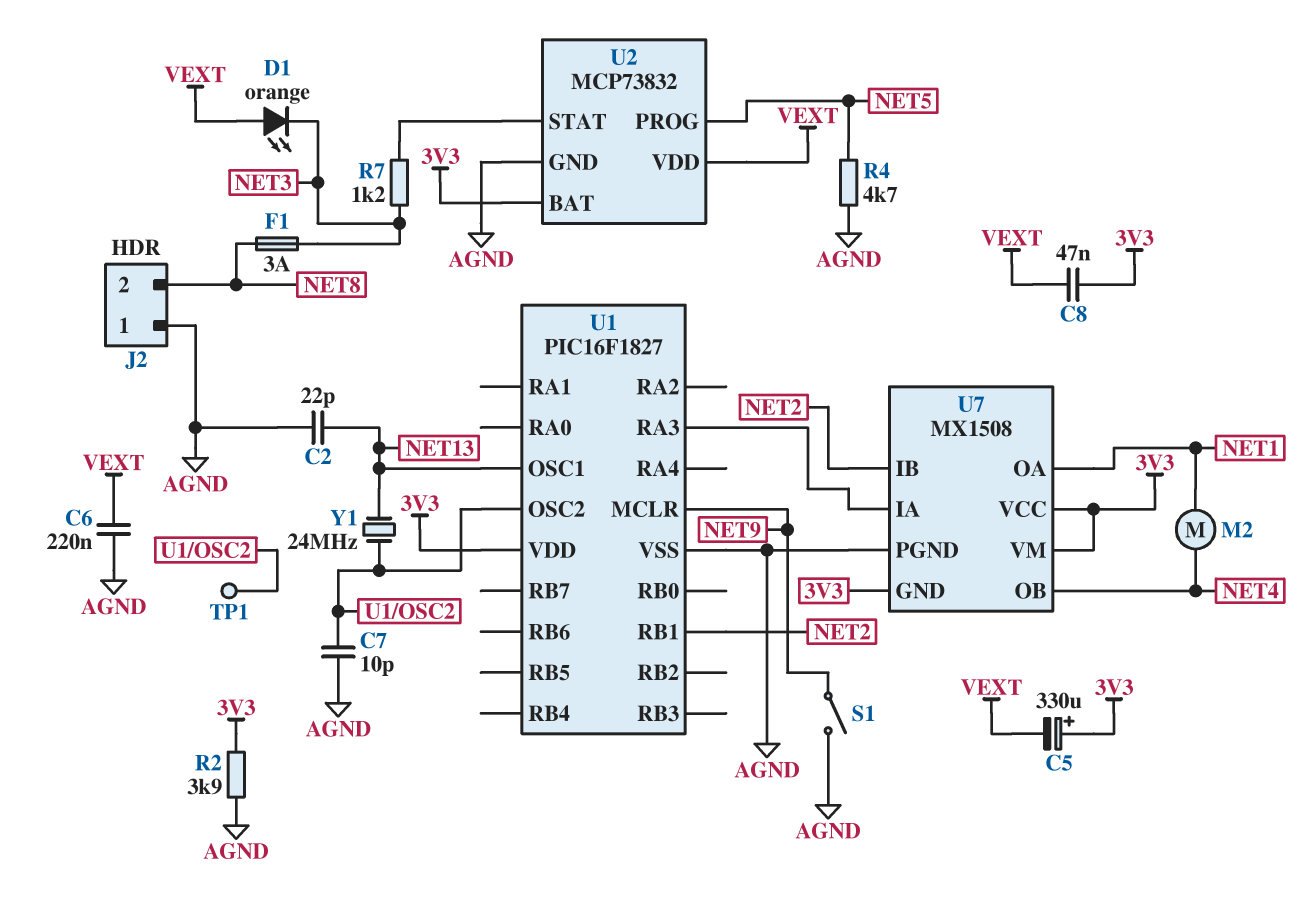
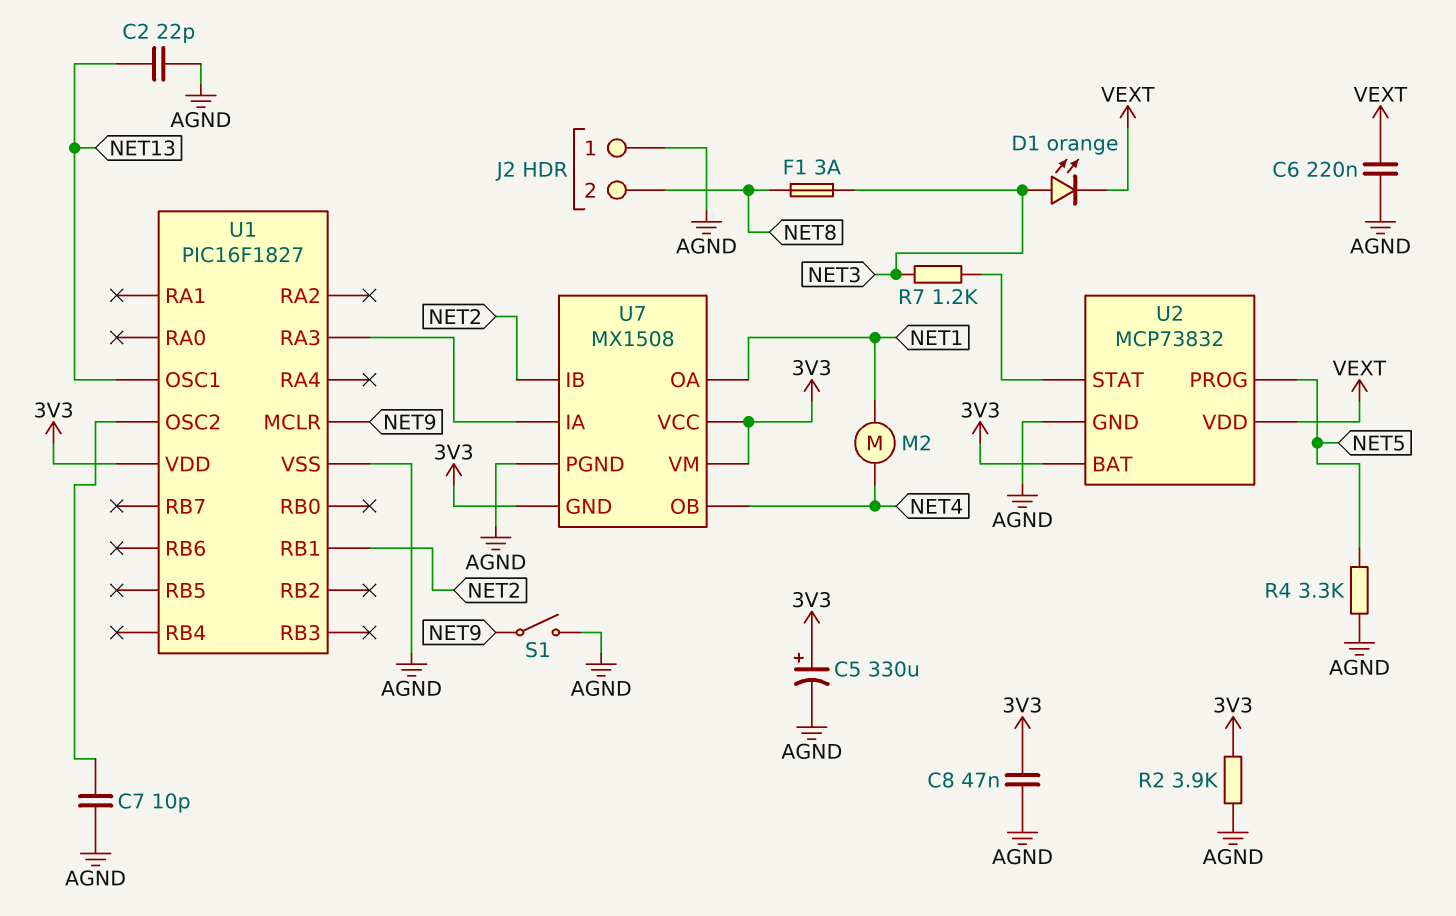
C5: 330uF (plus 3V3, minus VEXT) -> 330uF (plus 3V3, minus AGND)
C8: 47nF (3V3, VEXT) -> 47nF (3V3, AGND)
D1: LED orange (A VEXT, K NET3) -> LED orange (A NET3, K VEXT)
R4: 4.7k (AGND, NET5) -> 3.3k (AGND, NET5)
TP1: test point (U1/OSC2) -> none
Y1: 24MHz (NET13, U1/OSC2) -> none

